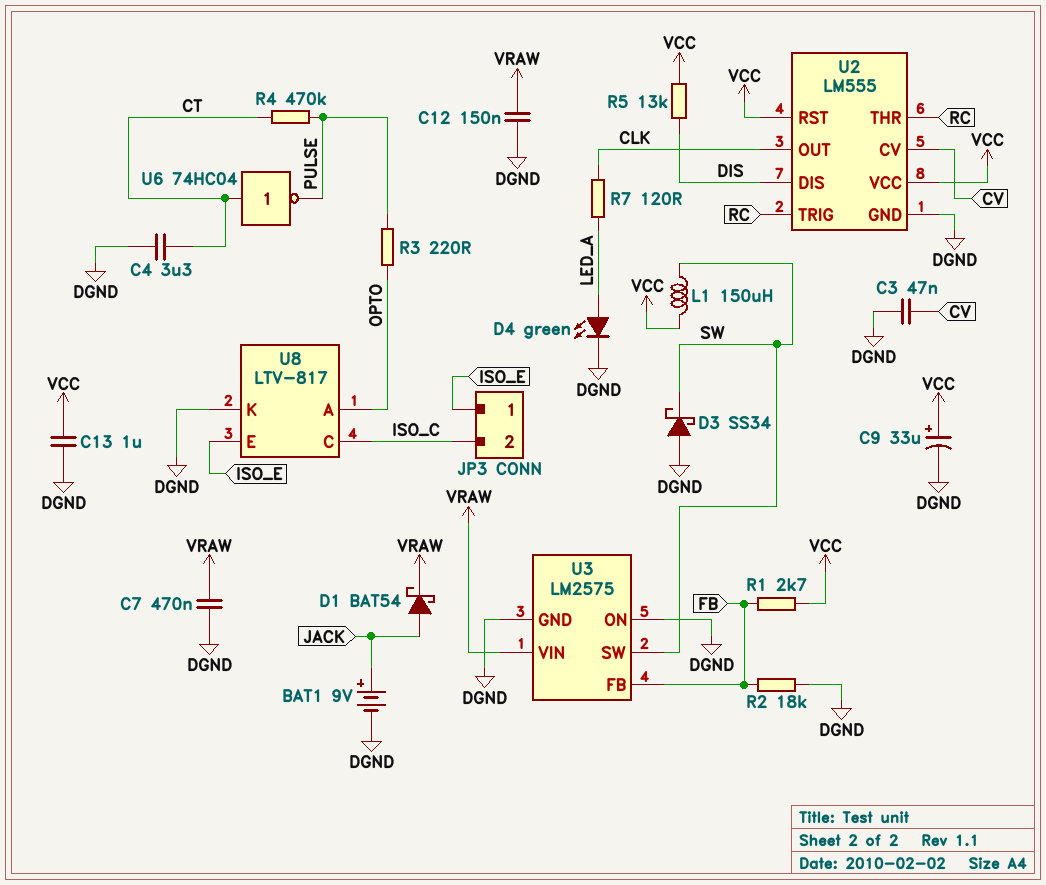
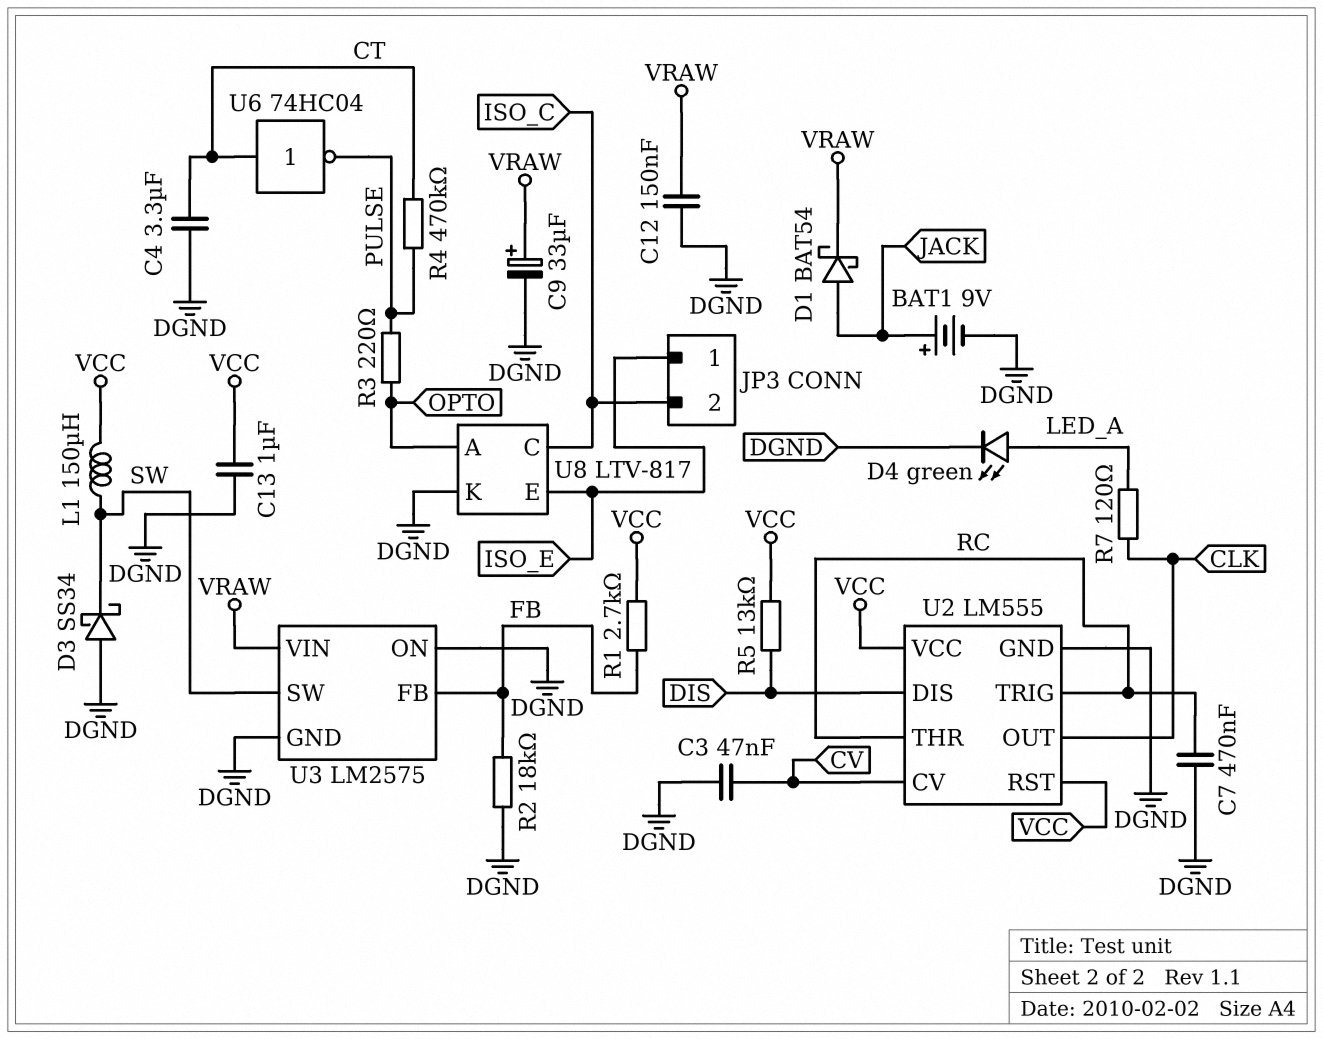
C7: 470nF (DGND, VRAW) -> 470nF (DGND, RC)
C9: 33uF (plus VCC, minus DGND) -> 33uF (plus VRAW, minus DGND)

